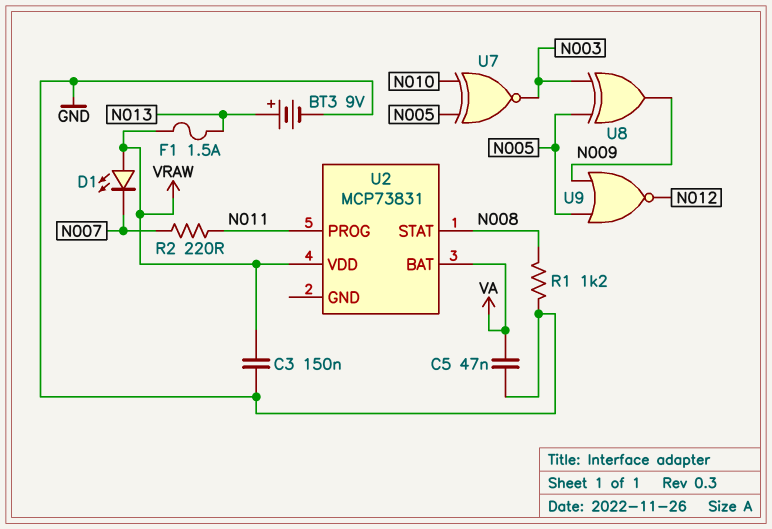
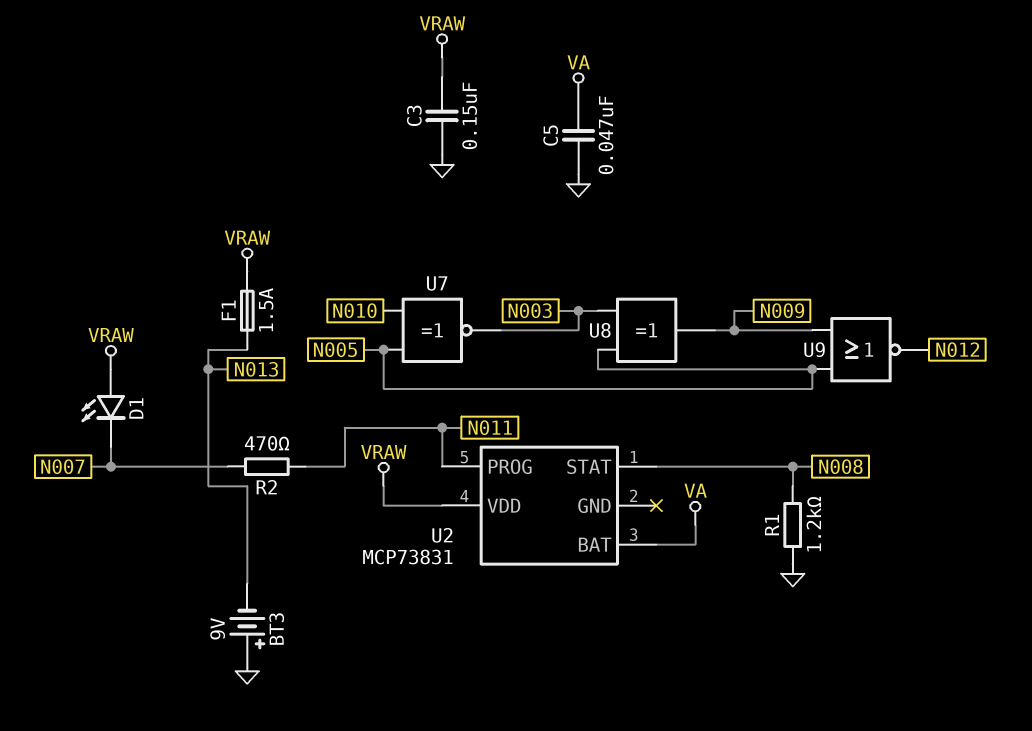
BT3: 9V (plus N013, minus GND) -> 9V (plus GND, minus N013)
R2: 220 (N007, N011) -> 470 (N007, N011)

